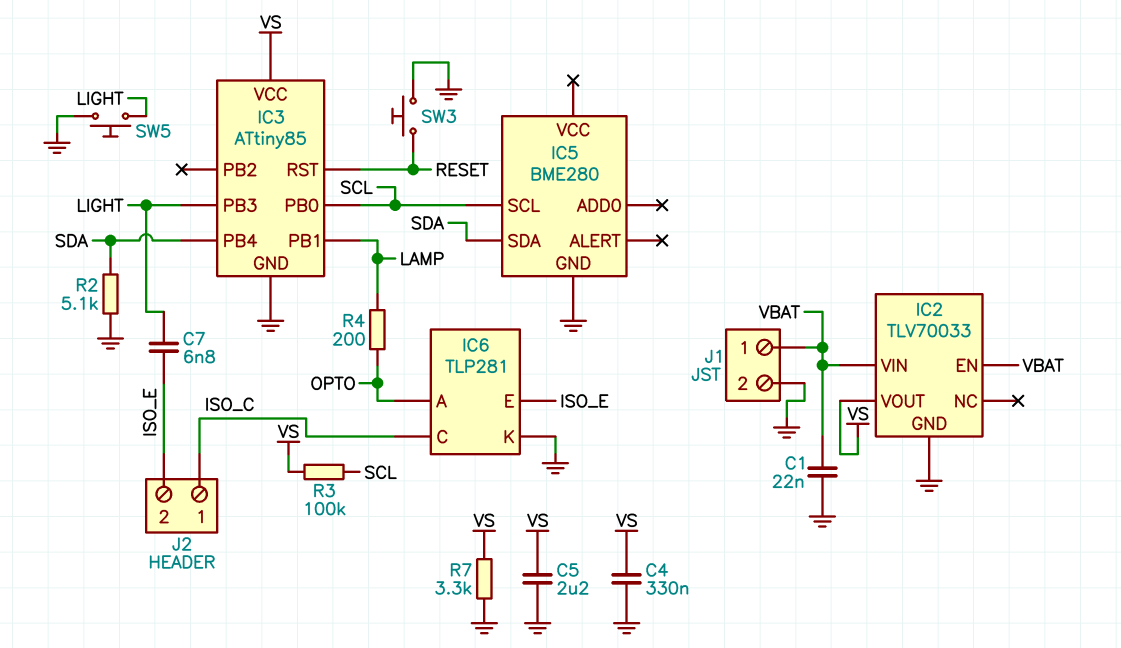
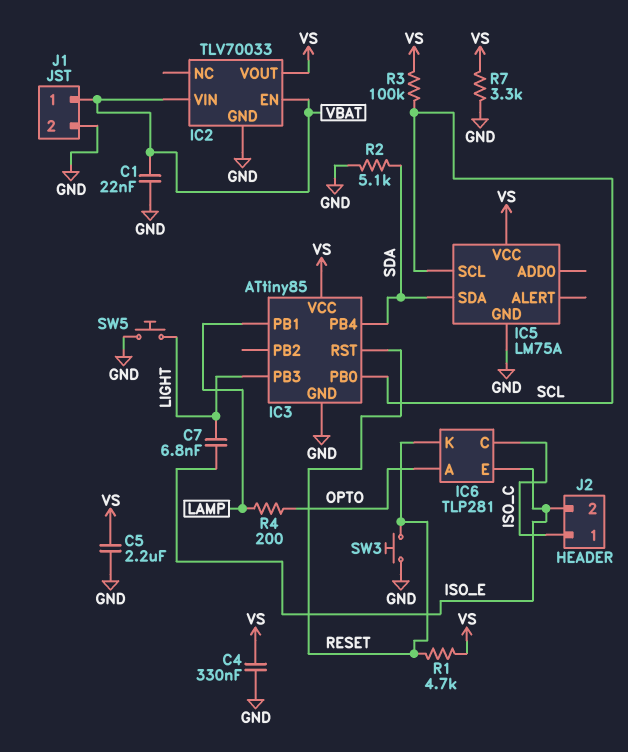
IC5: BME280 -> LM75A
IC5 pin VCC: none -> VS
IC6 pin K: GND -> RESET
R1: none -> 4.7k (RESET, VS)

